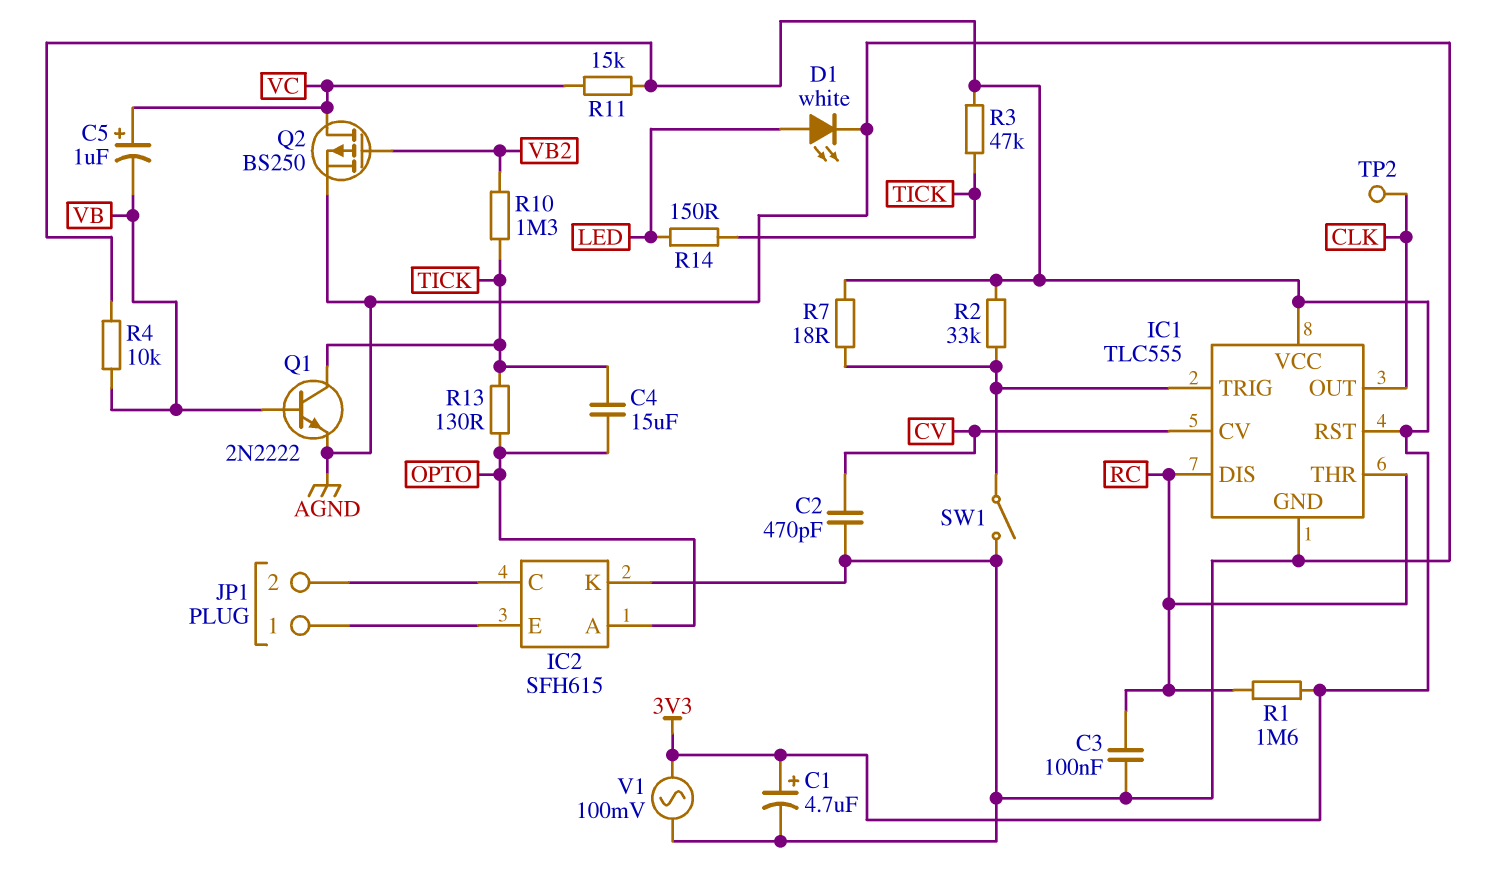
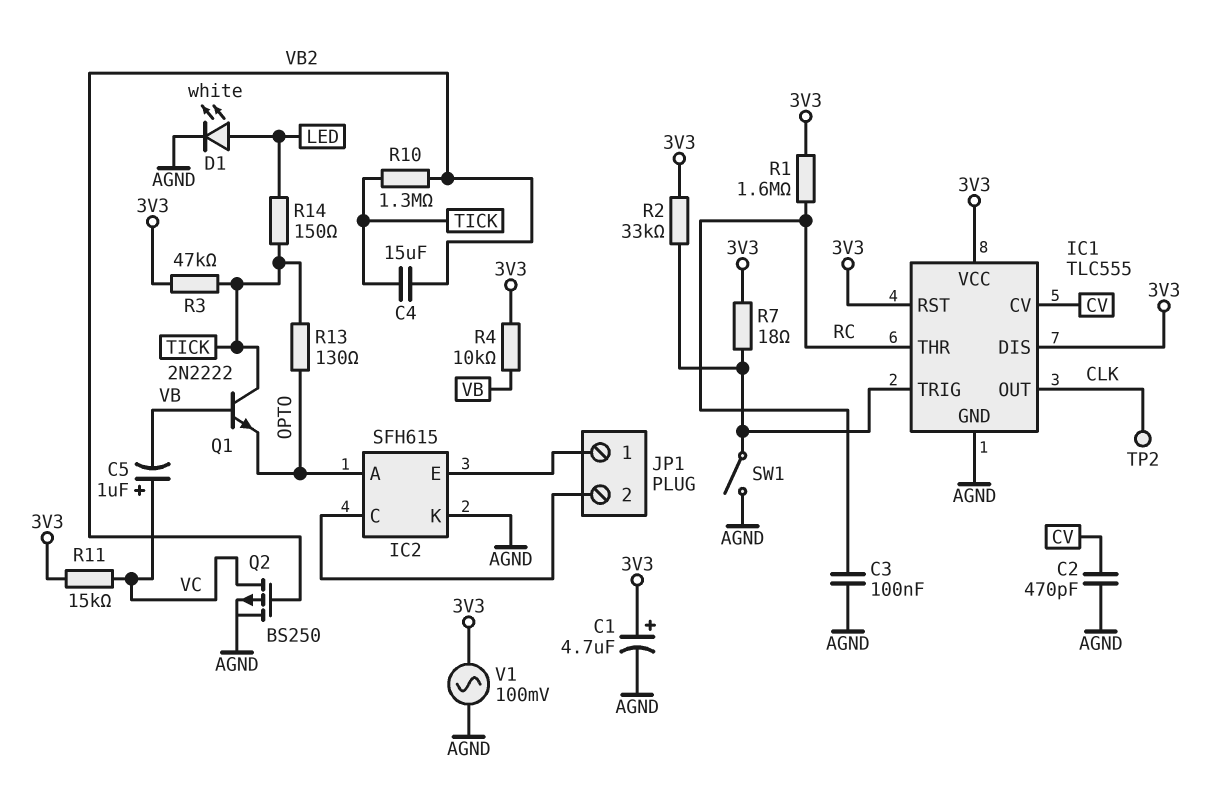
C4: 15uF (OPTO, TICK) -> 15uF (TICK, VB2)
IC1 pin DIS: RC -> 3V3
Q1: NPN 2N2222 (B VB, C TICK, E AGND) -> NPN 2N2222 (B VB, C TICK, E OPTO)

